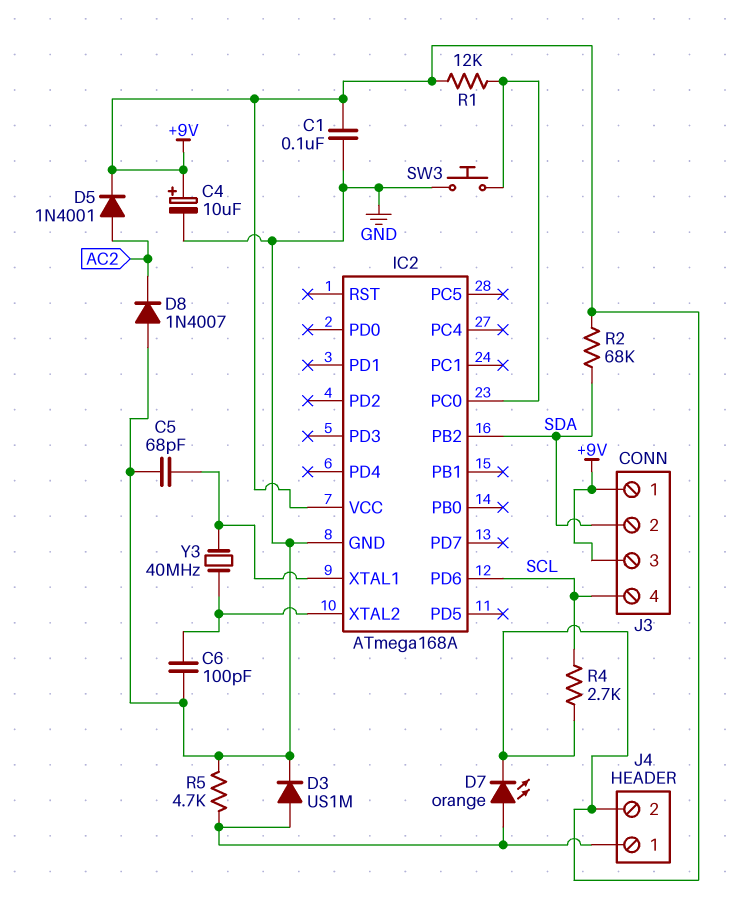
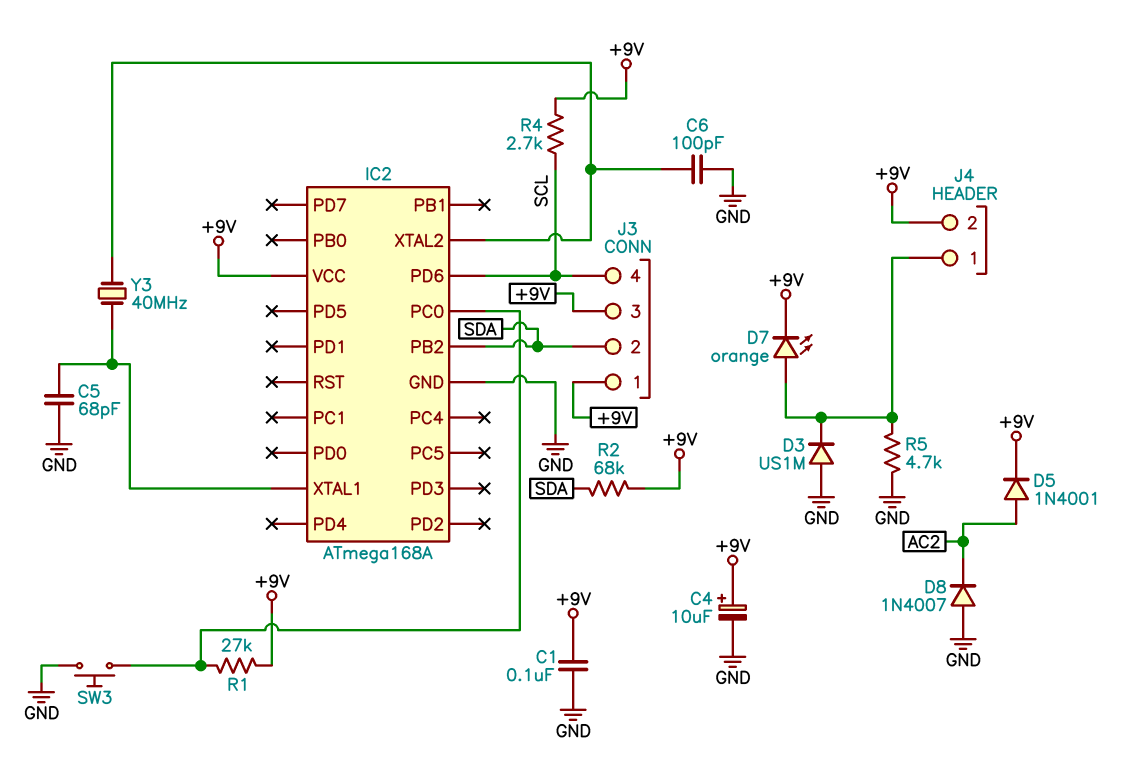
D3: diode US1M (A J4/1, K GND) -> diode US1M (A GND, K J4/1)
R1: 12k (+9V, IC2/PC0) -> 27k (+9V, IC2/PC0)

